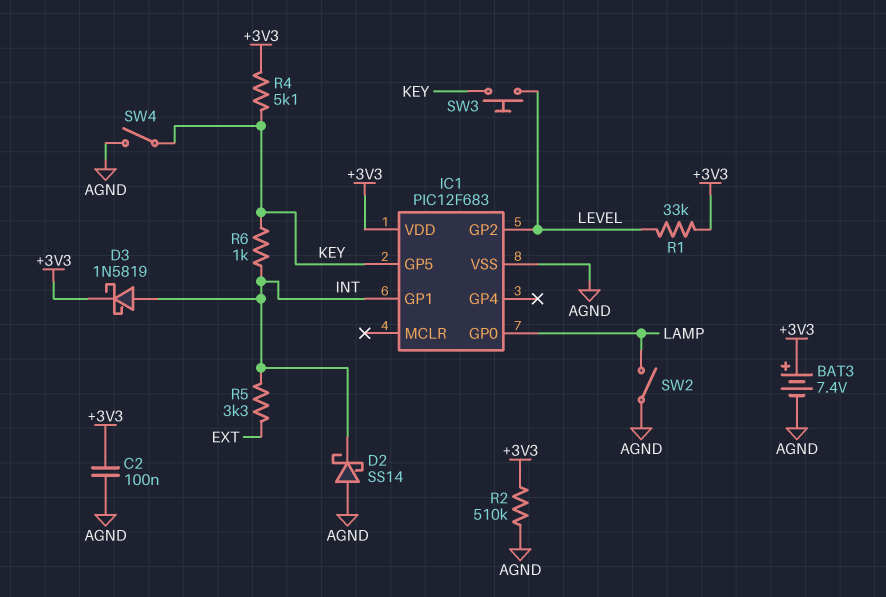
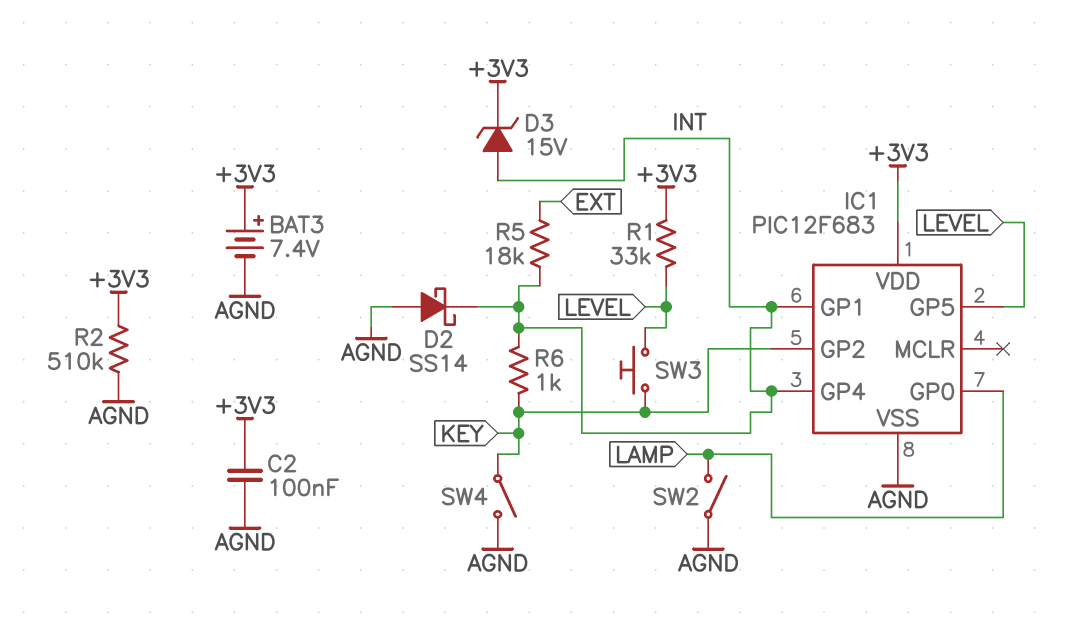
D3: schottky 1N5819 (A INT, K +3V3) -> zener 15V (A INT, K +3V3)
IC1 pin GP2: LEVEL -> KEY
IC1 pin GP4: none -> INT
IC1 pin GP5: KEY -> LEVEL
R4: 5.1k (+3V3, KEY) -> none
R5: 3.3k (EXT, INT) -> 18k (EXT, INT)

